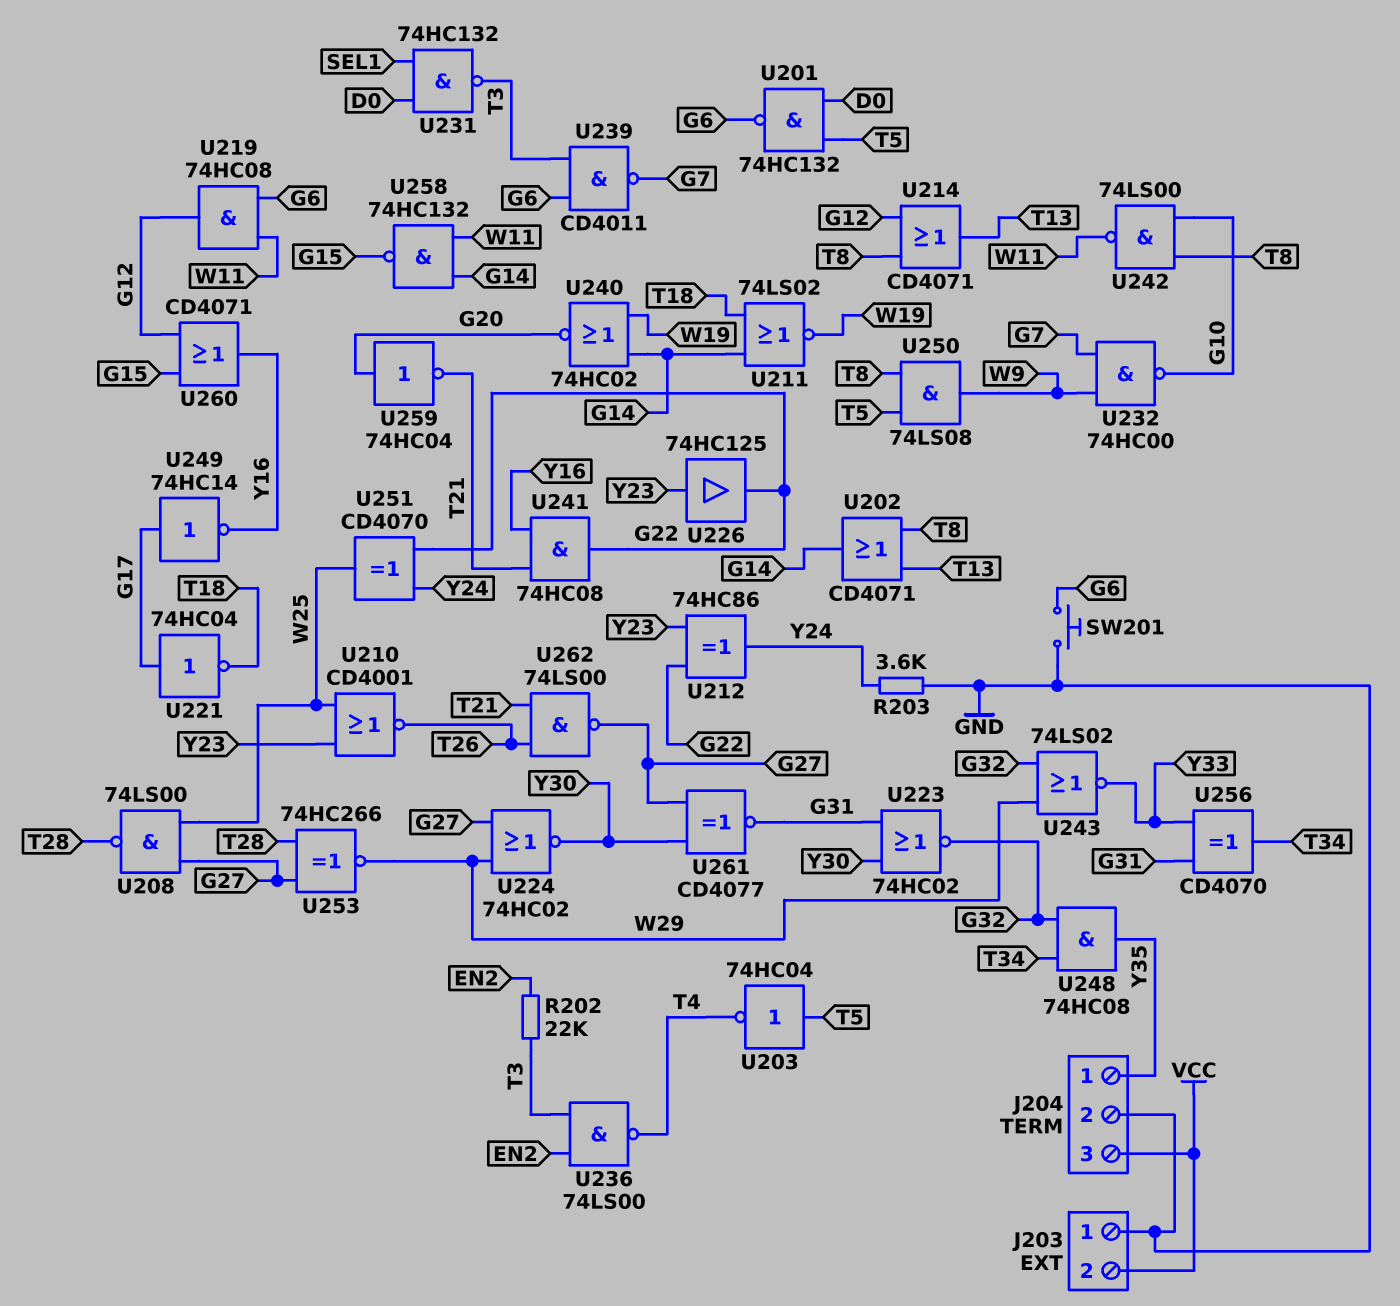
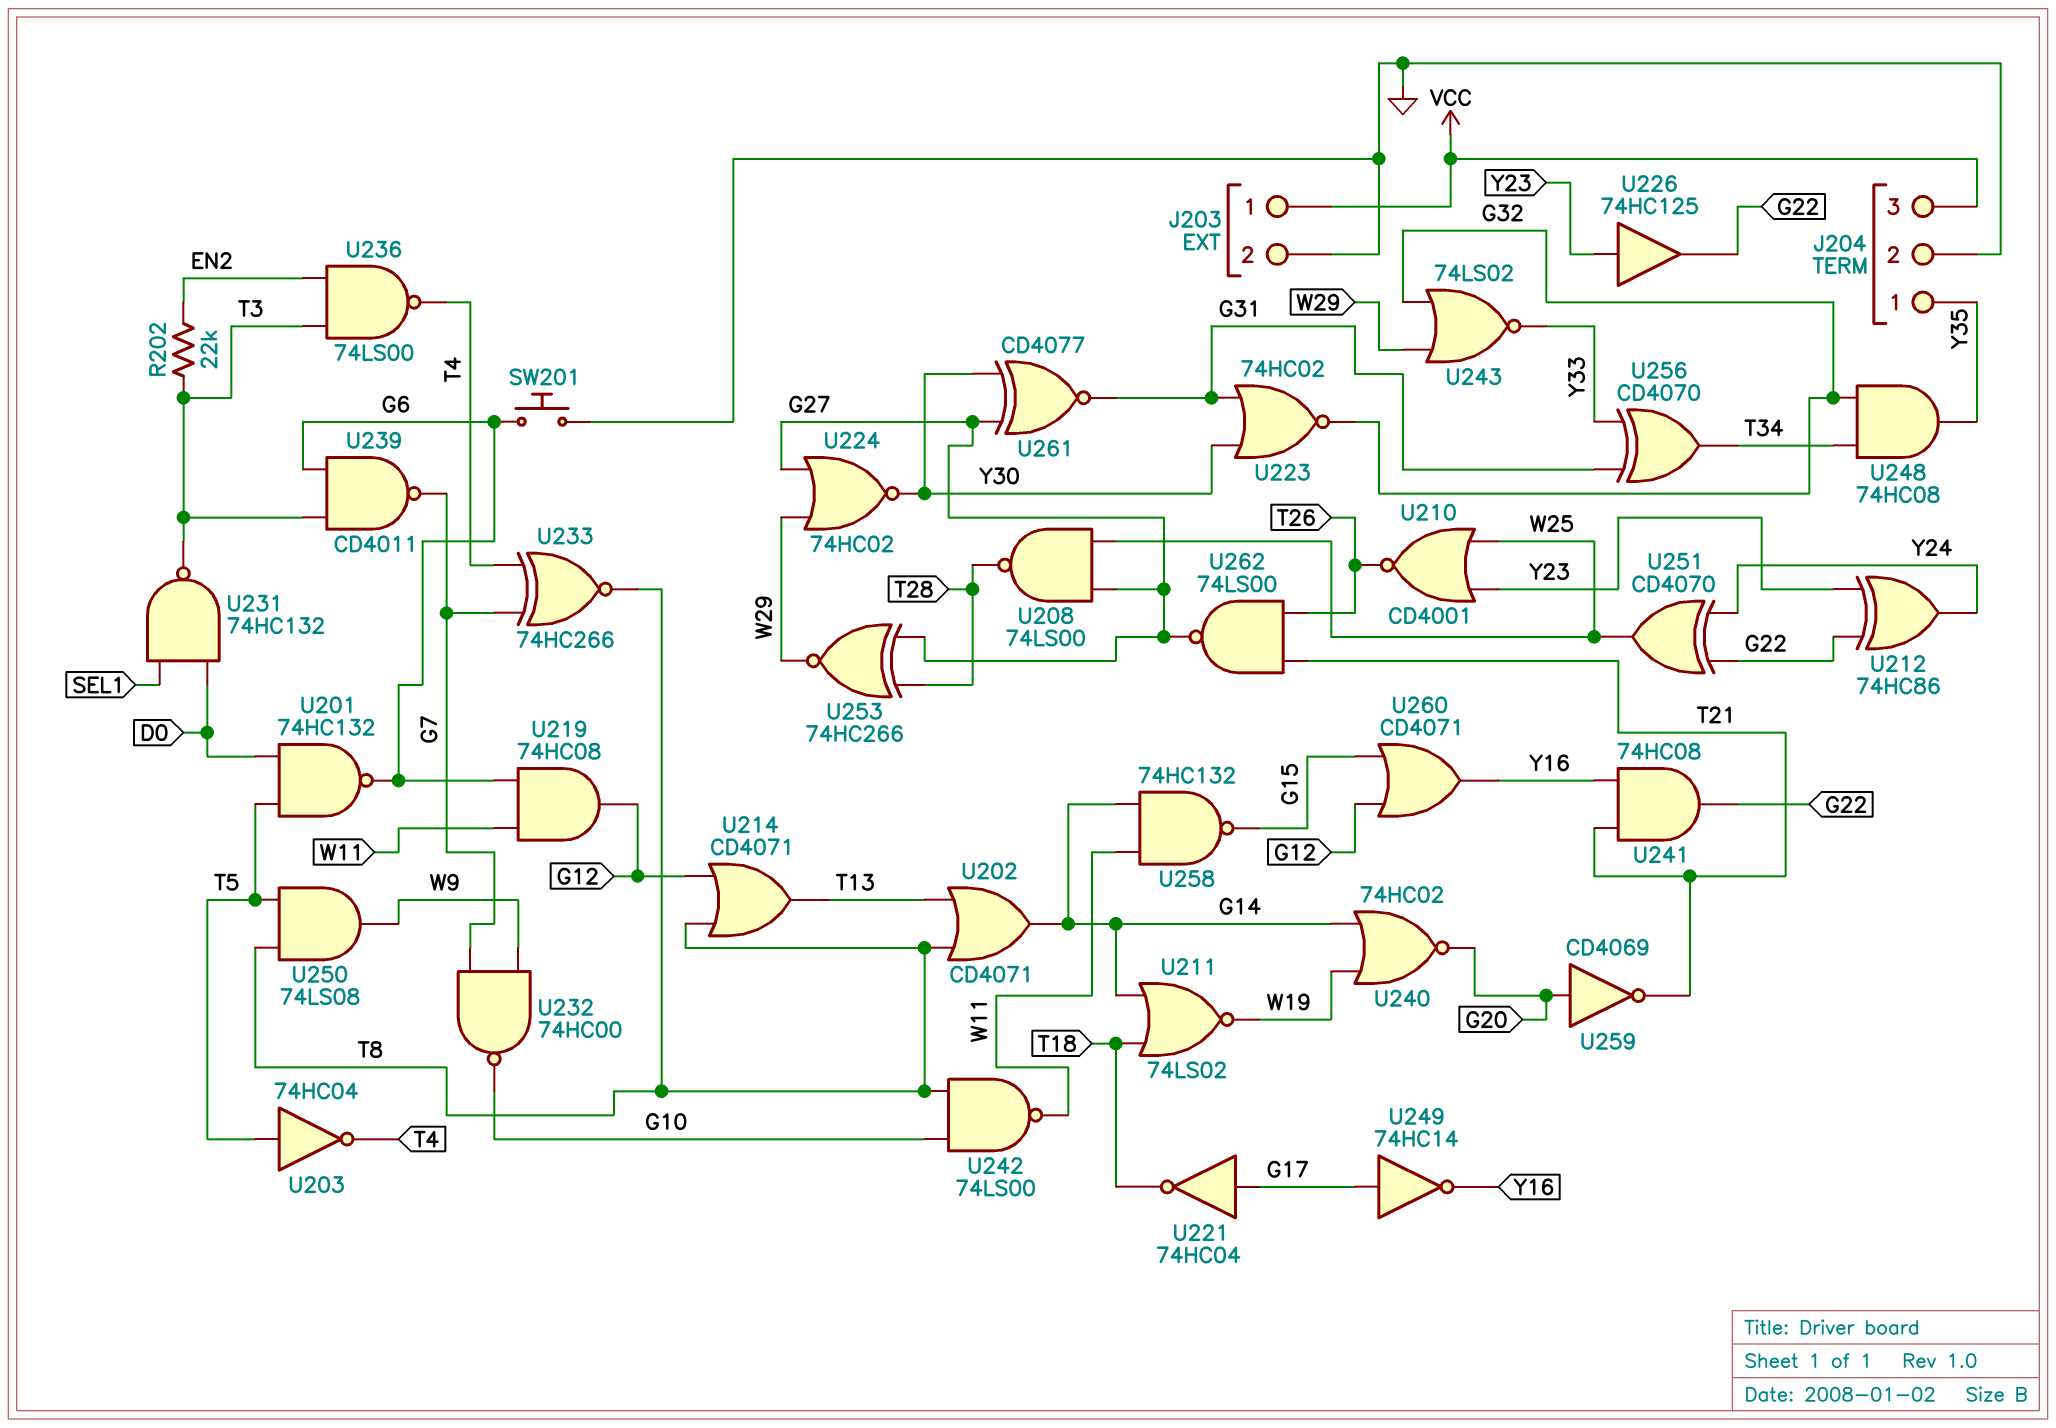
J203 pin 1: GND -> VCC
J203 pin 2: VCC -> GND
R203: 3.6k (GND, Y24) -> none
U233: none -> XNOR 74HC266 (in G7, in T4, out T8)
U259: NOT 74HC04 (in G20, out T21) -> NOT CD4069 (in G20, out T21)

